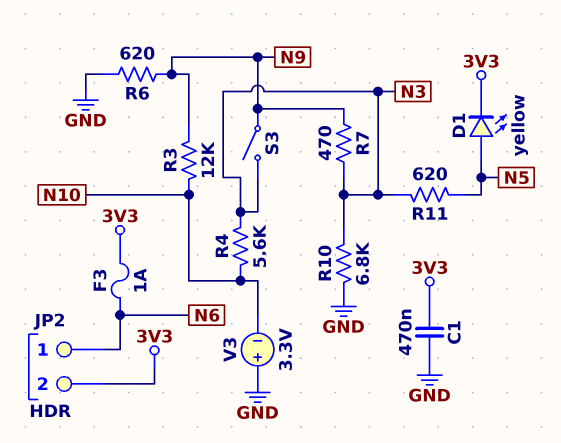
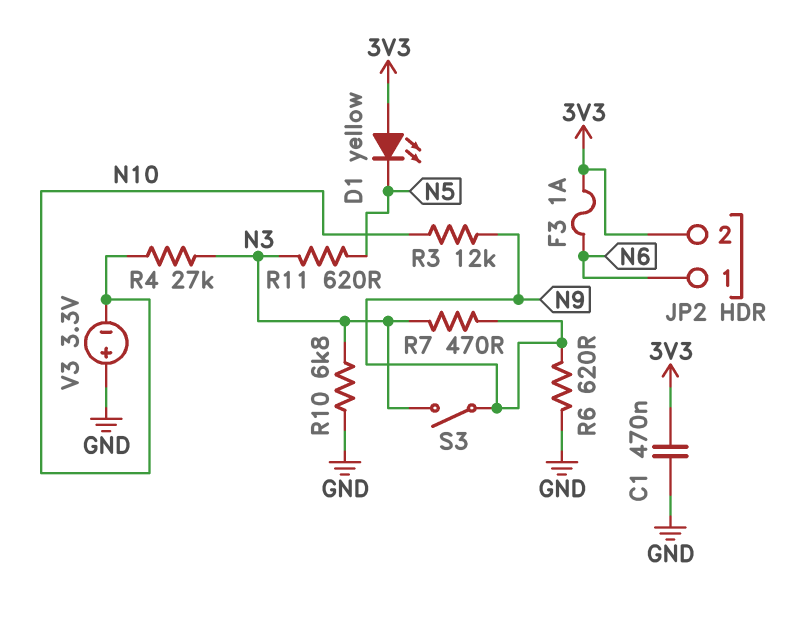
D1: LED yellow (A N5, K 3V3) -> LED yellow (A 3V3, K N5)
R4: 5.6k (N3, N10) -> 27k (N3, N10)

